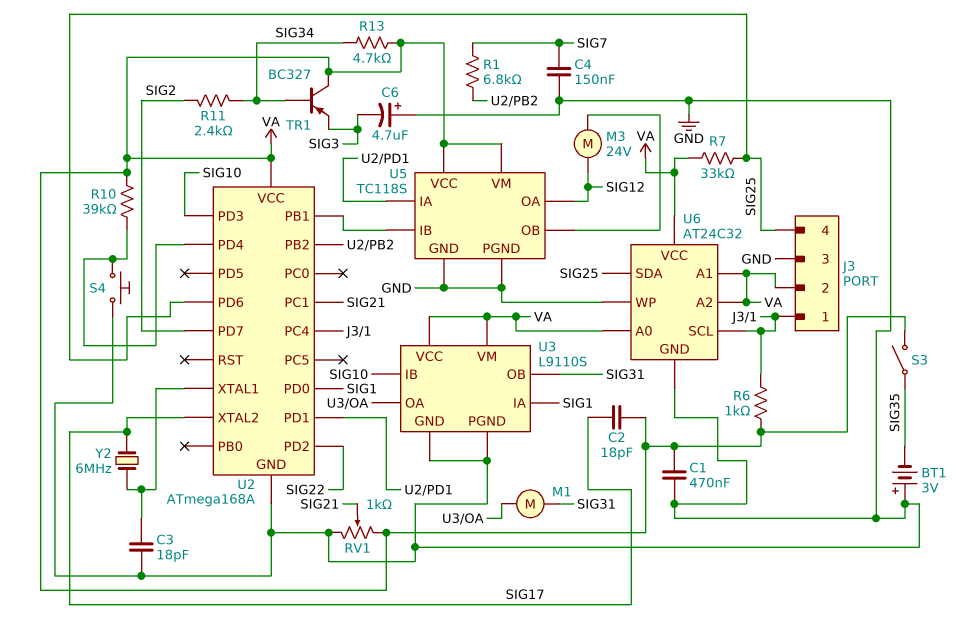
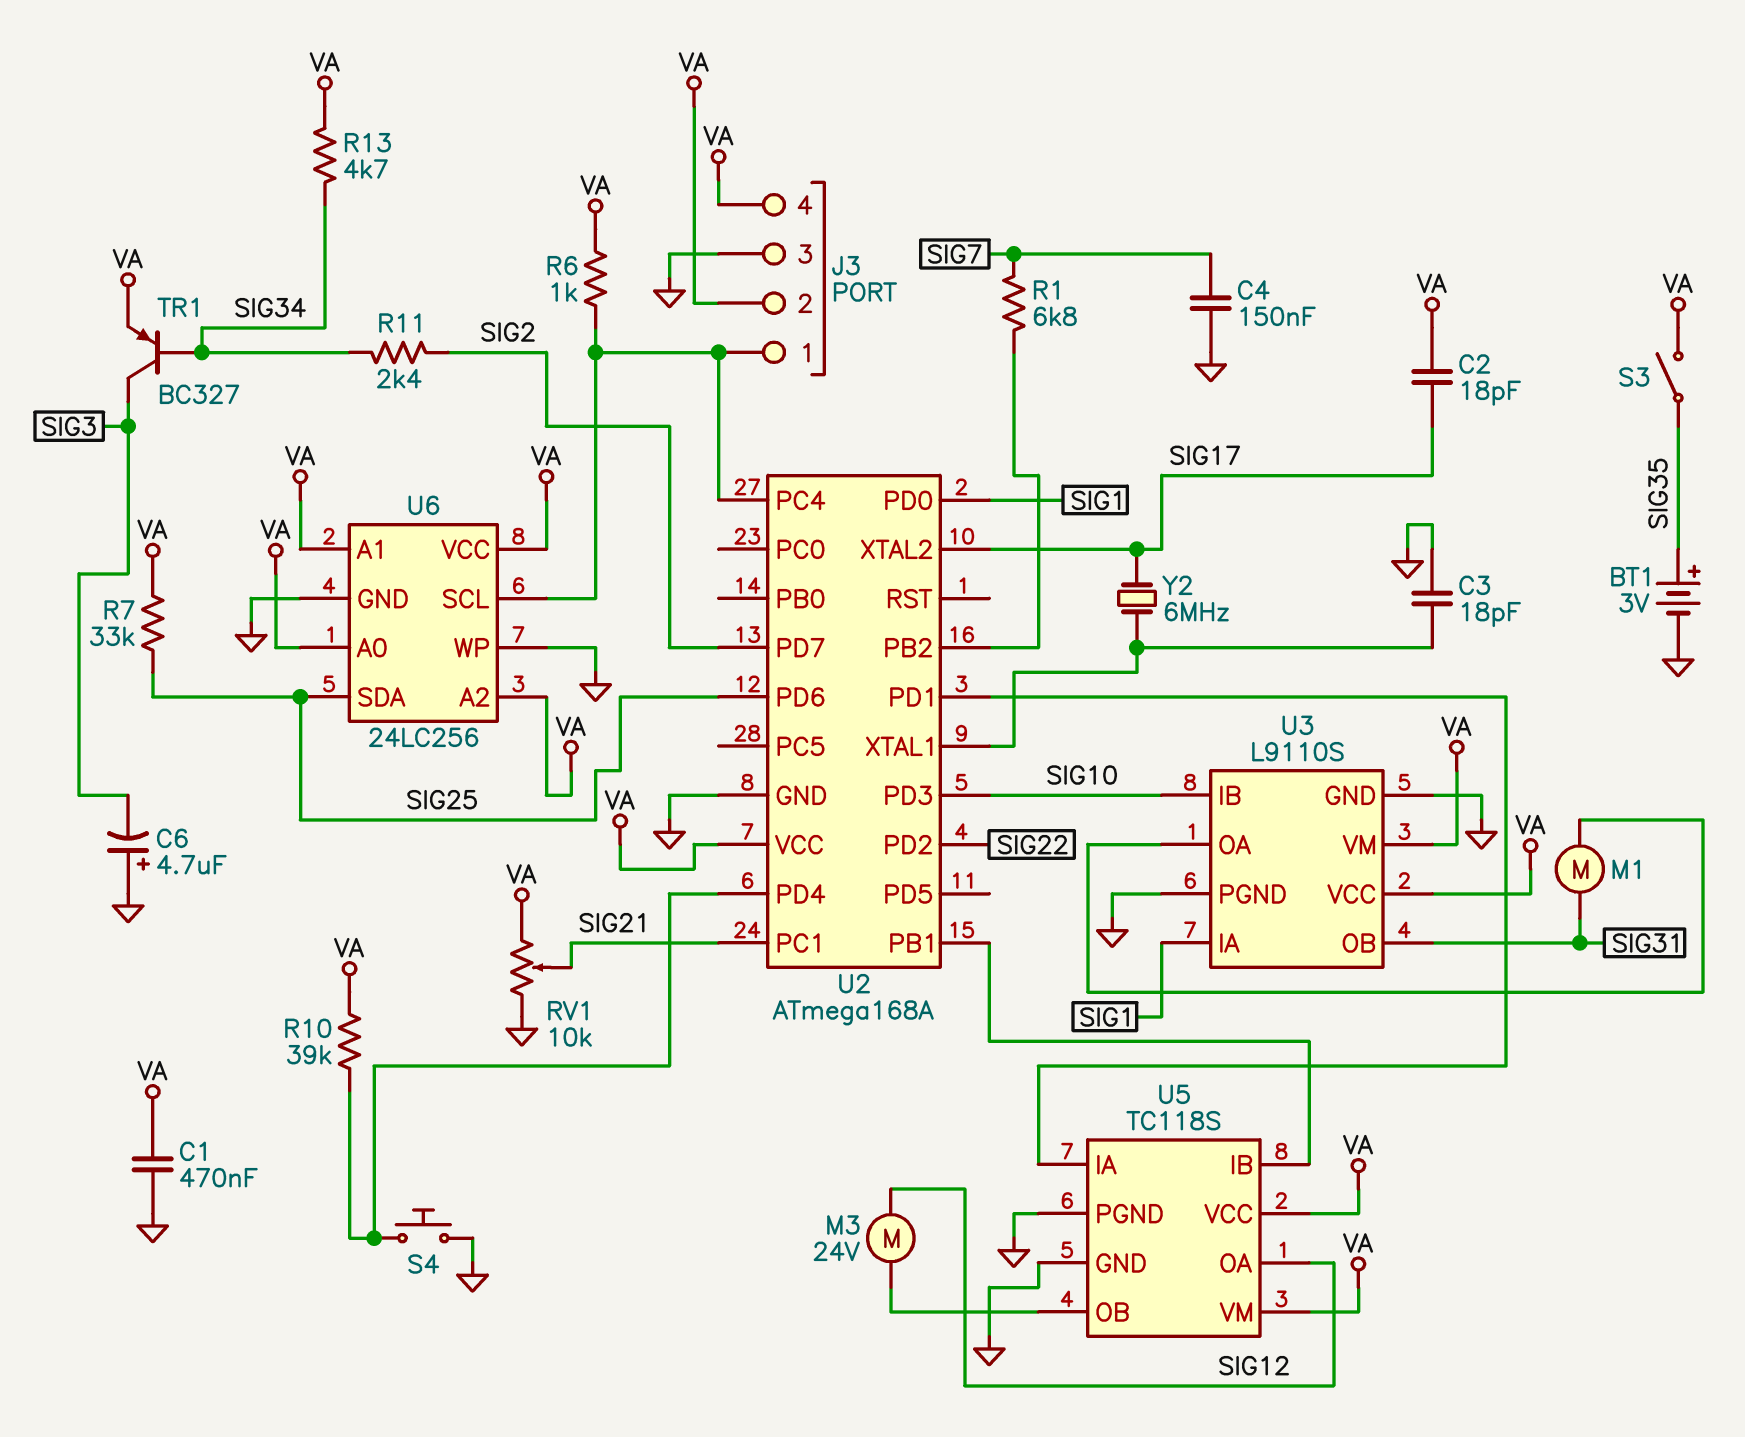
BT1: 3V (plus GND, minus SIG35) -> 3V (plus SIG35, minus GND)
J3 pin 4: SIG25 -> VA
RV1: 1k (GND, VA, wiper SIG21) -> 10k (GND, VA, wiper SIG21)
TR1: PNP BC327 (B SIG34, C VA, E SIG3) -> PNP BC327 (B SIG34, C SIG3, E VA)
U6: AT24C32 -> 24LC256

